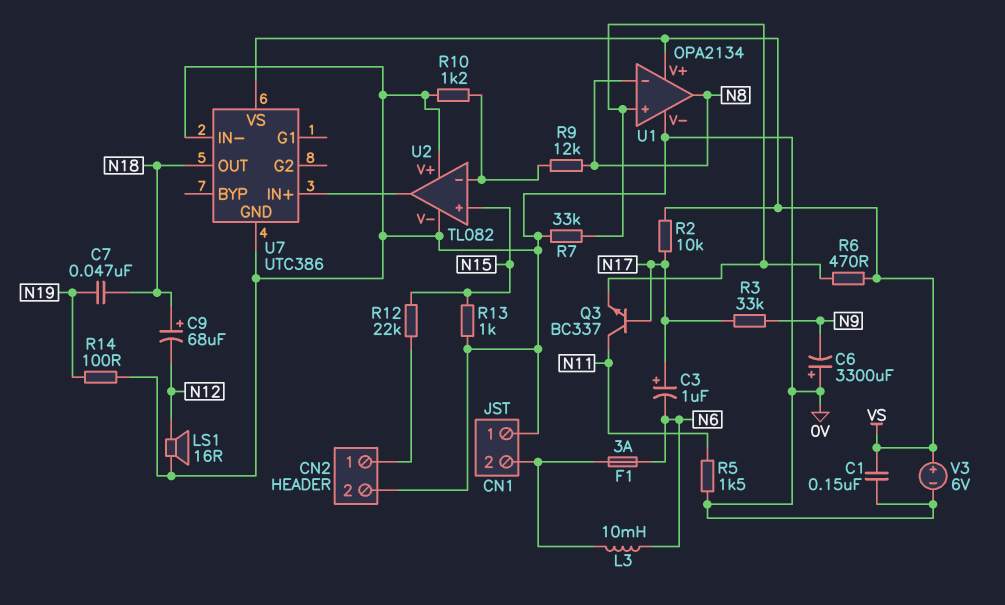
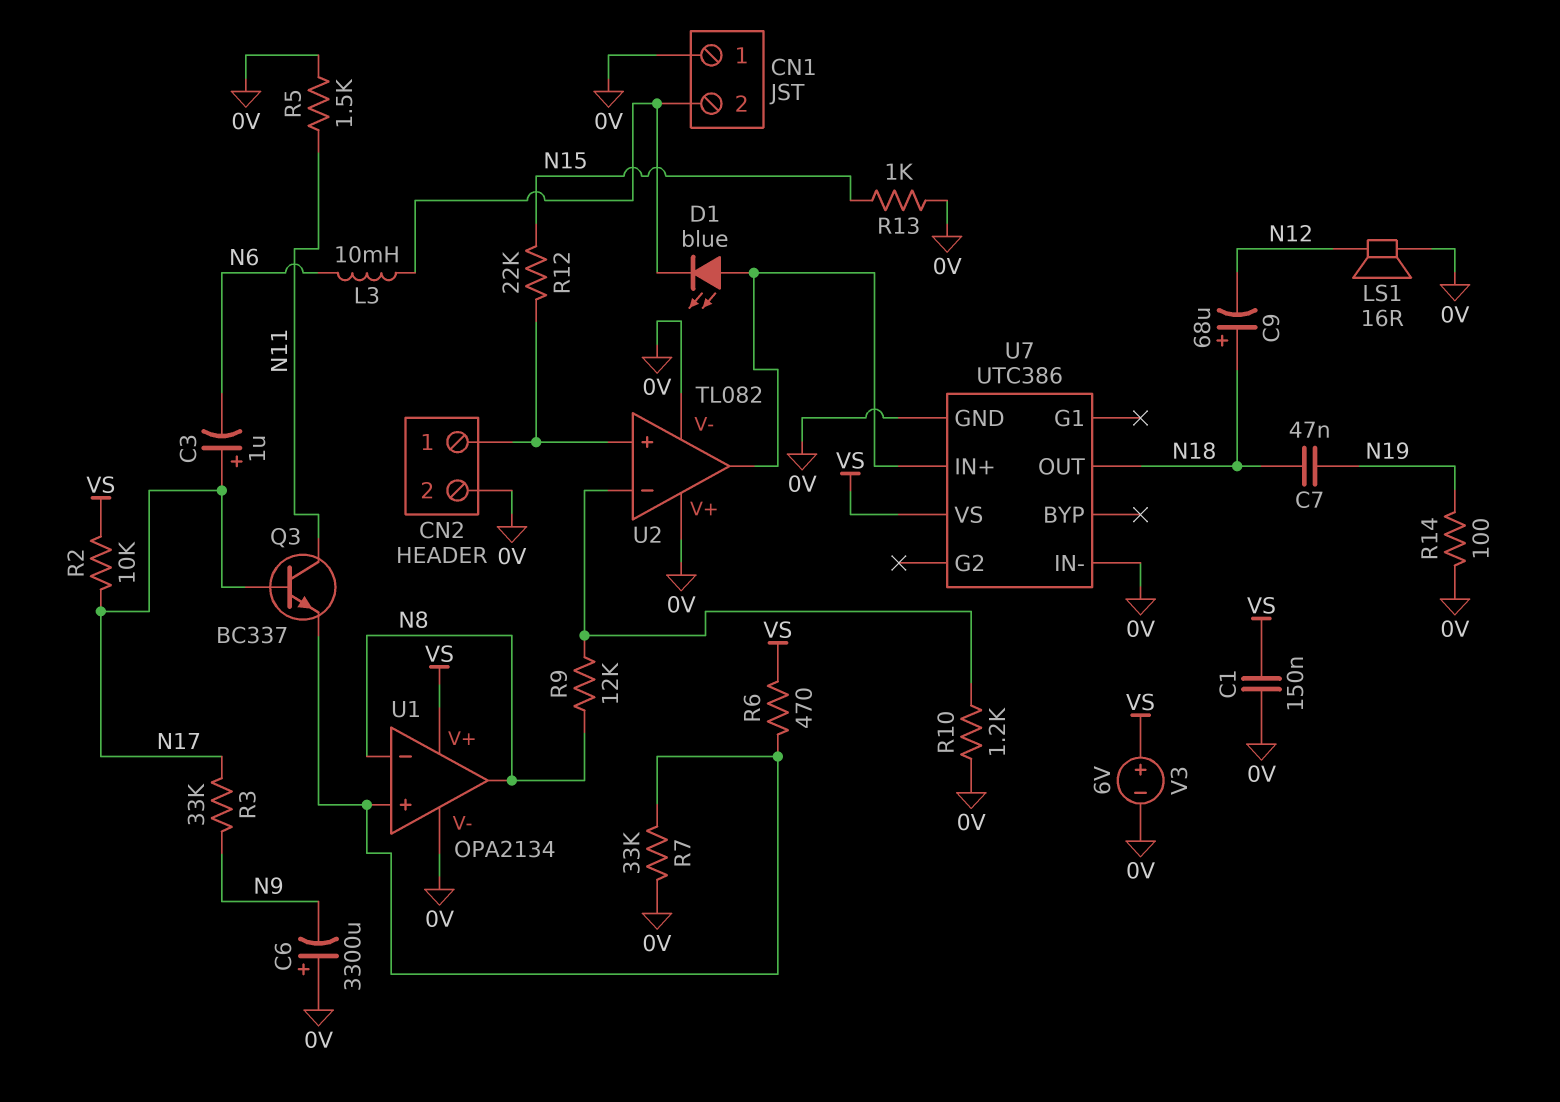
D1: none -> LED blue (A U2/out, K CN1/2)
F1: 3A (CN1/2, N6) -> none
U2 pin in+: N15 -> CN2/1

